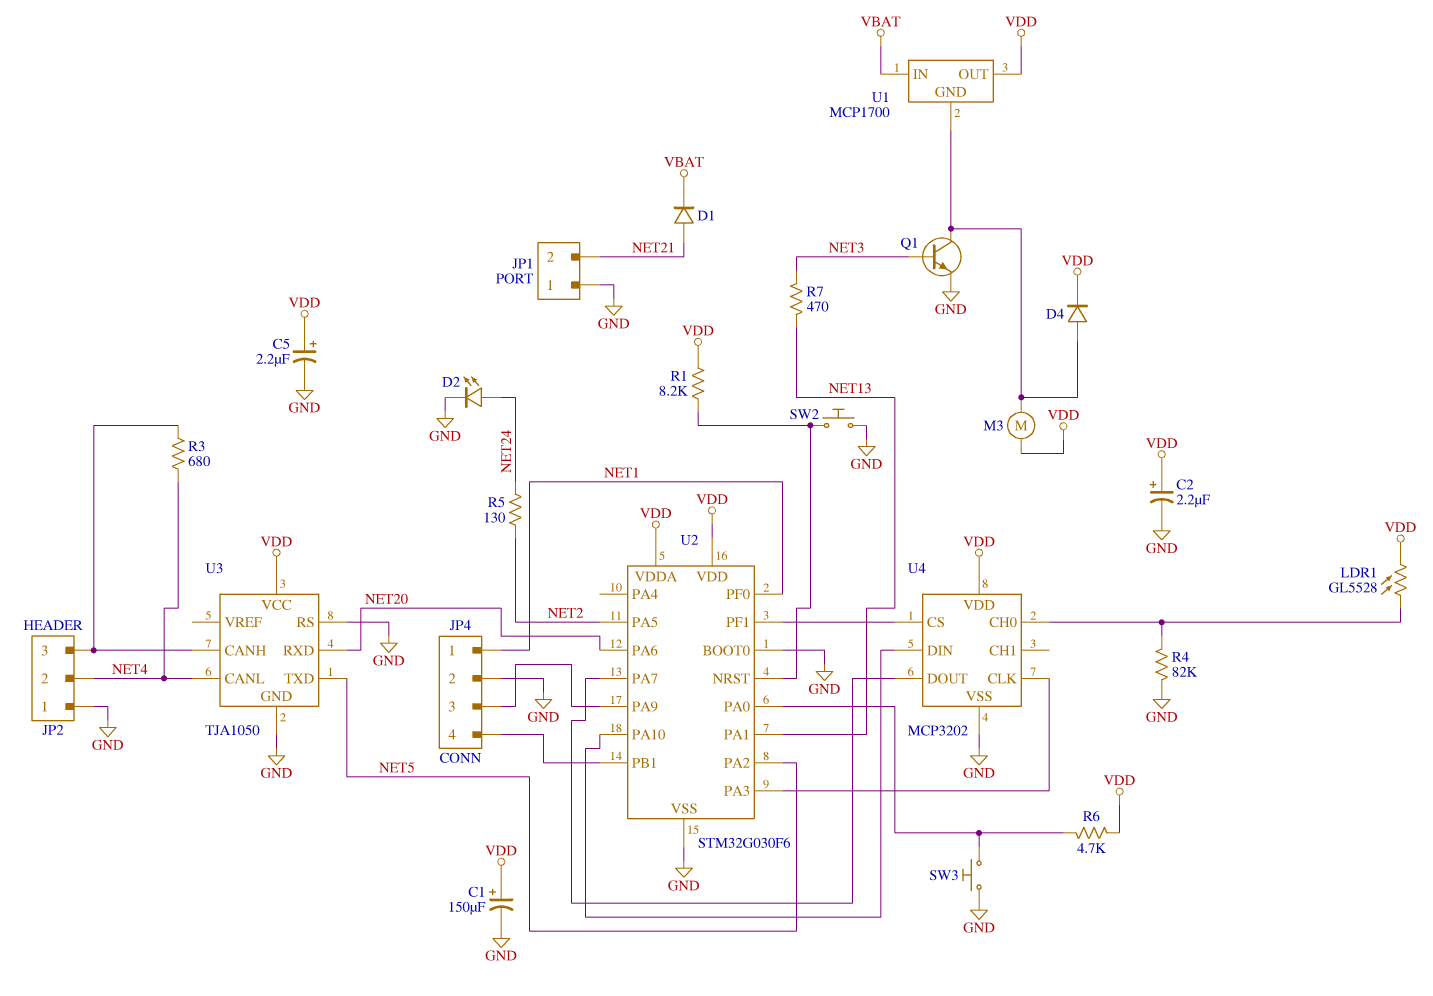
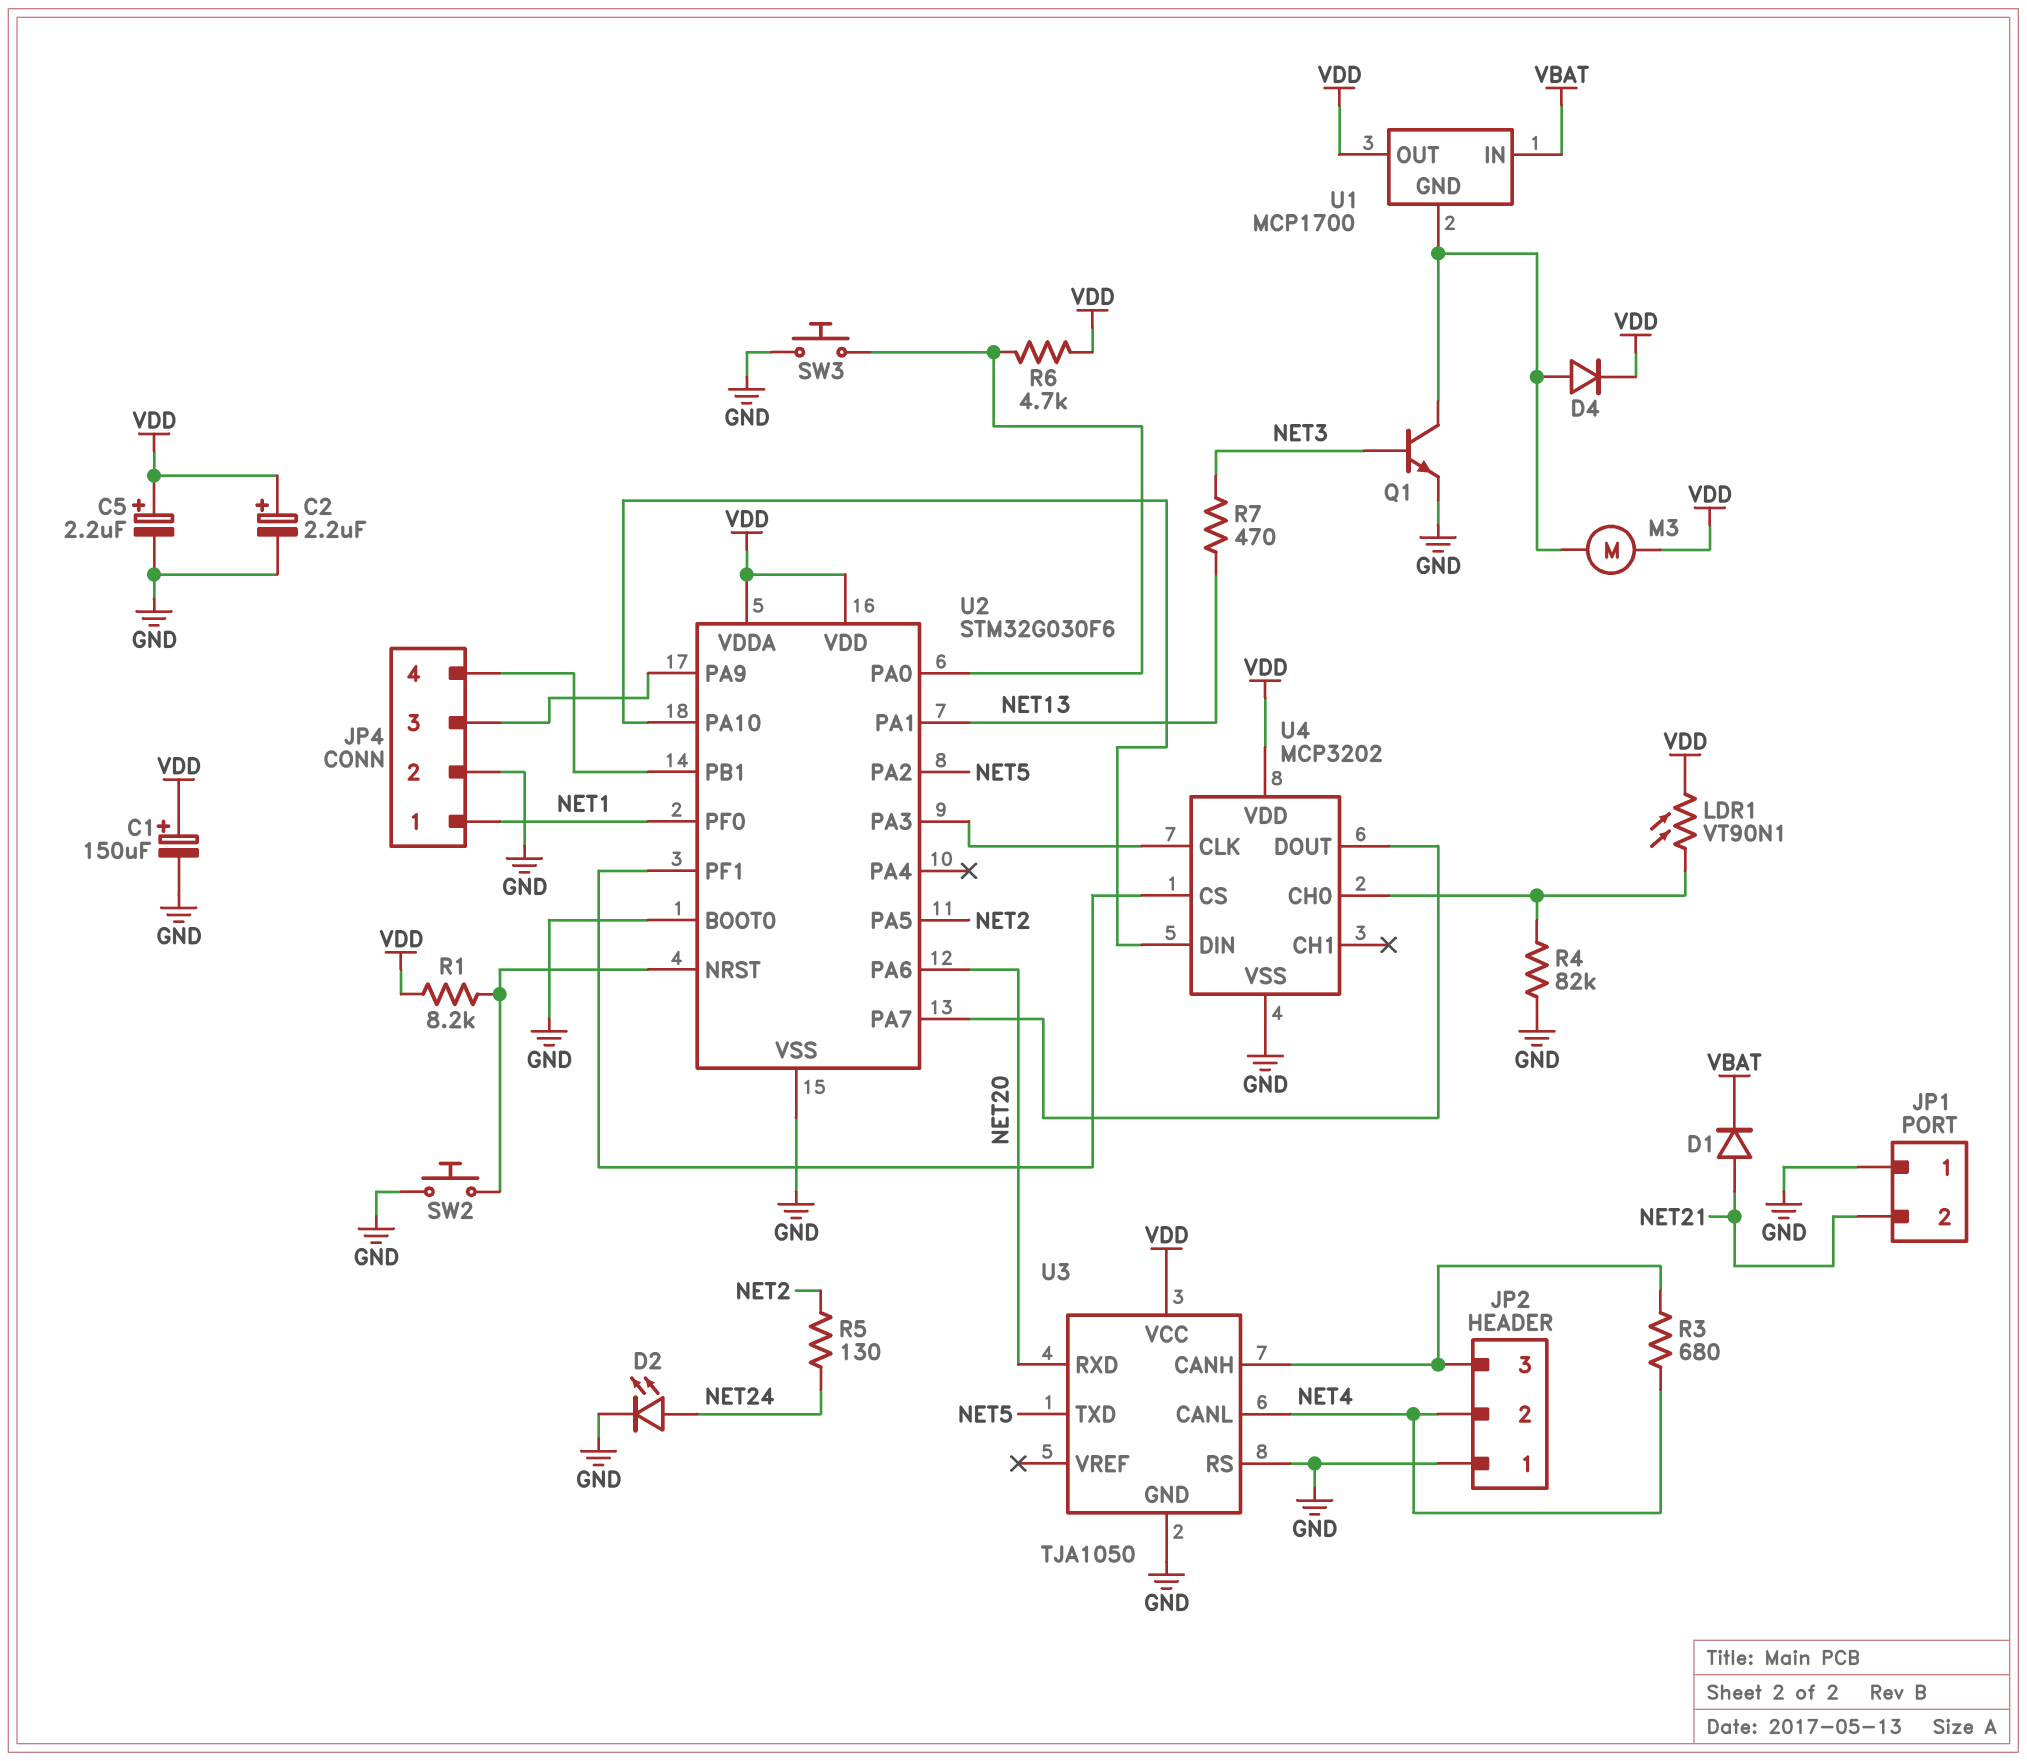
LDR1: GL5528 (U4/CH0, VDD) -> VT90N1 (U4/CH0, VDD)

